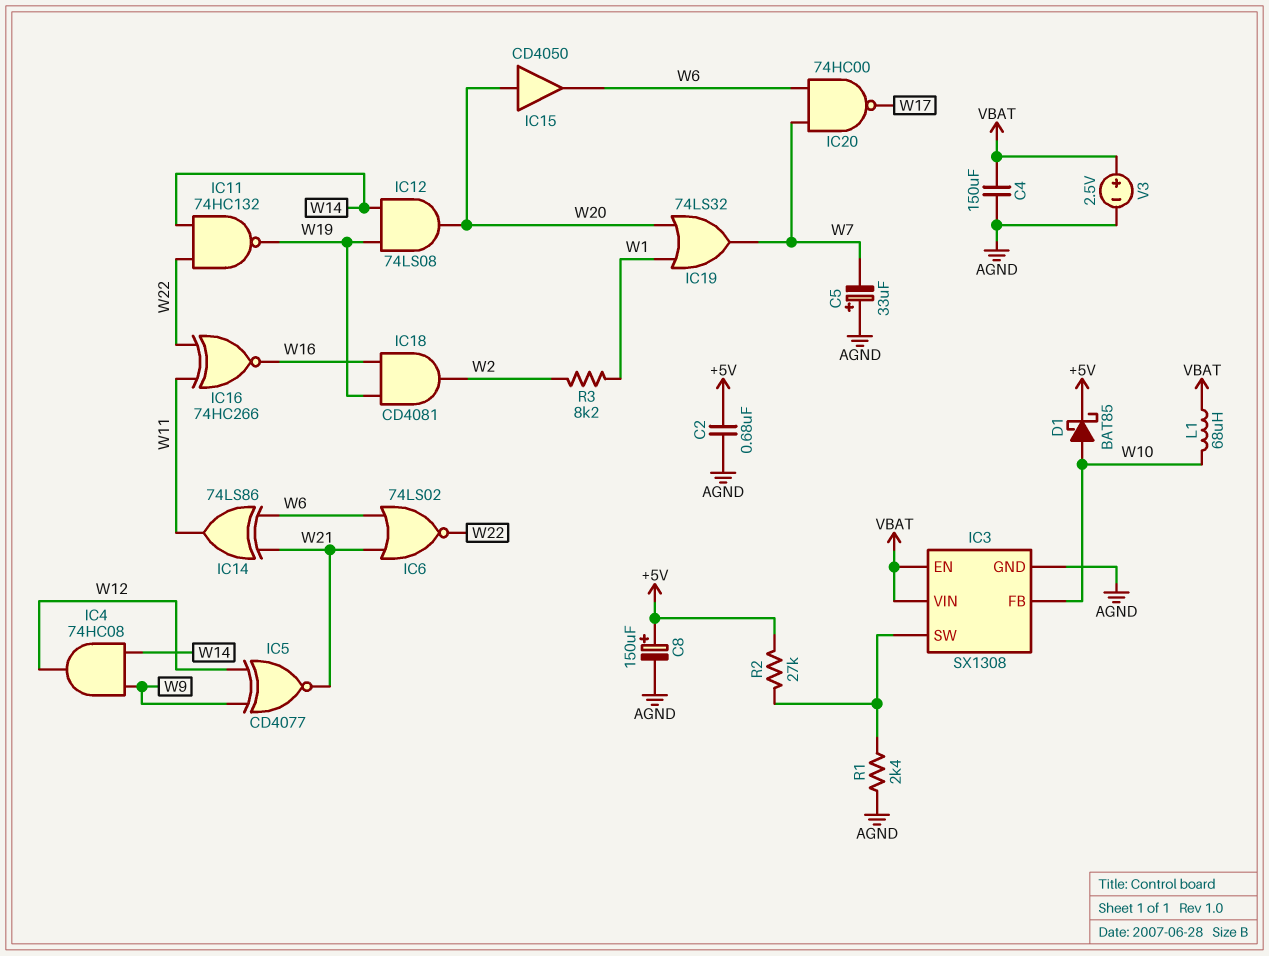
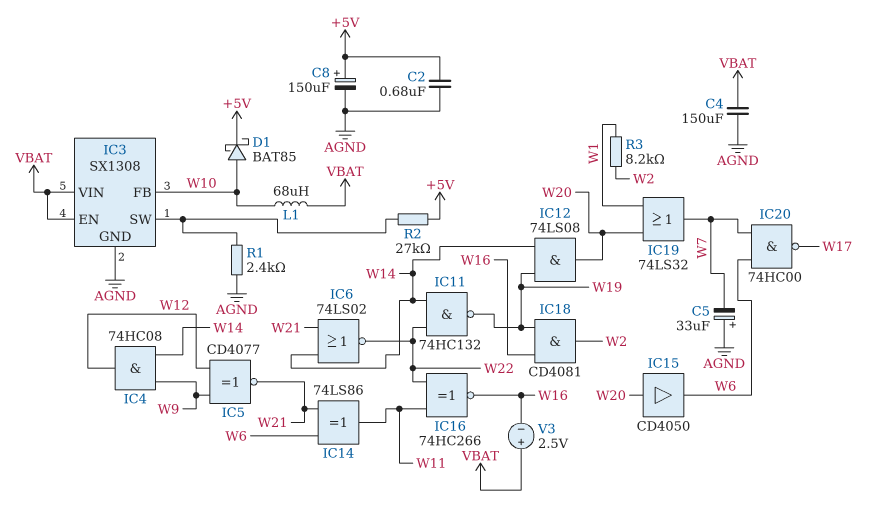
IC6: NOR 74LS02 (in W6, in W21, out W22) -> NOR 74LS02 (in W14, in W21, out W22)
V3: 2.5V (plus VBAT, minus AGND) -> 2.5V (plus VBAT, minus W16)

